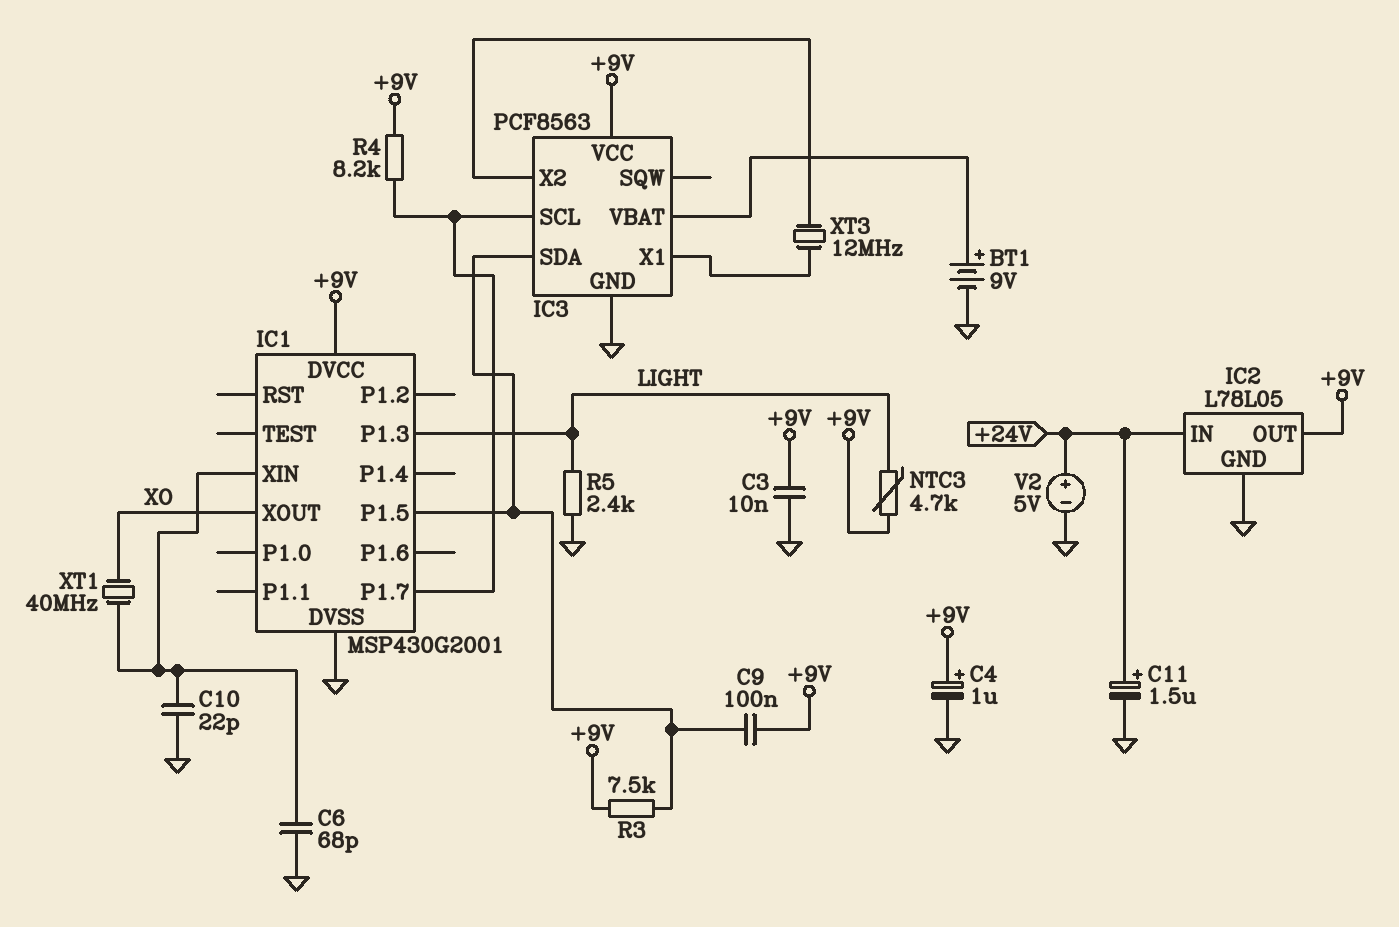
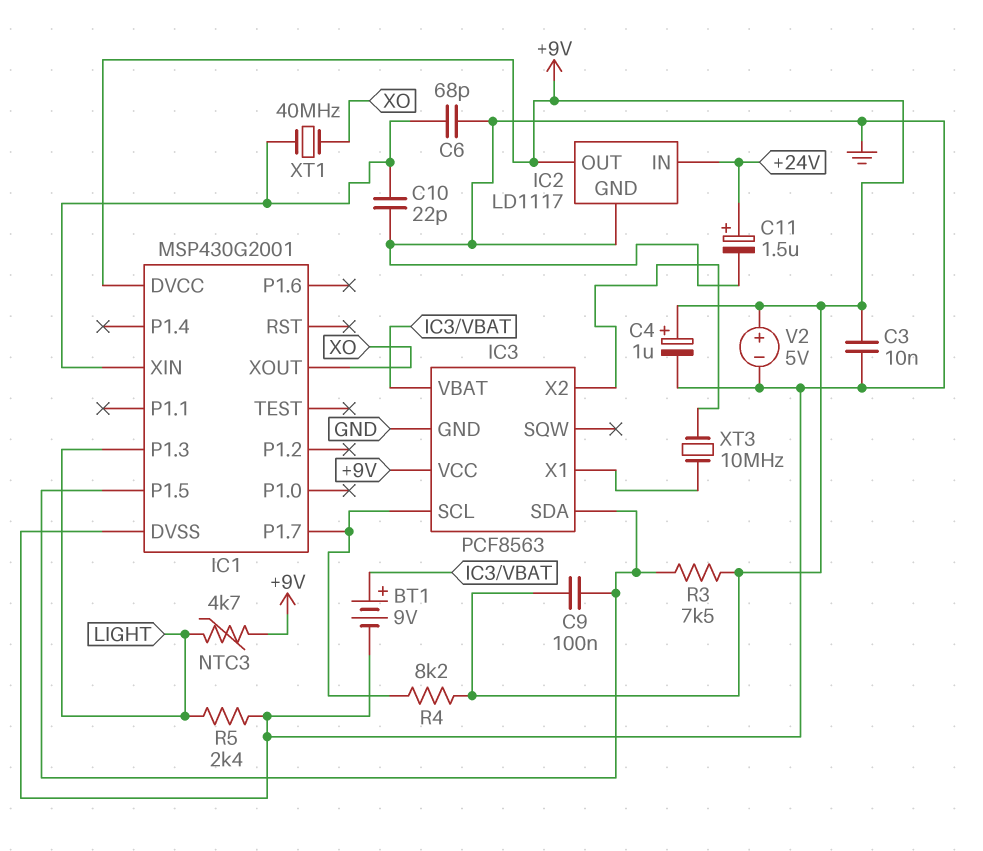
IC2: L78L05 -> LD1117
V2: 5V (plus +24V, minus GND) -> 5V (plus +9V, minus GND)
XT3: 12MHz (IC3/X1, IC3/X2) -> 10MHz (IC3/X1, IC3/X2)

